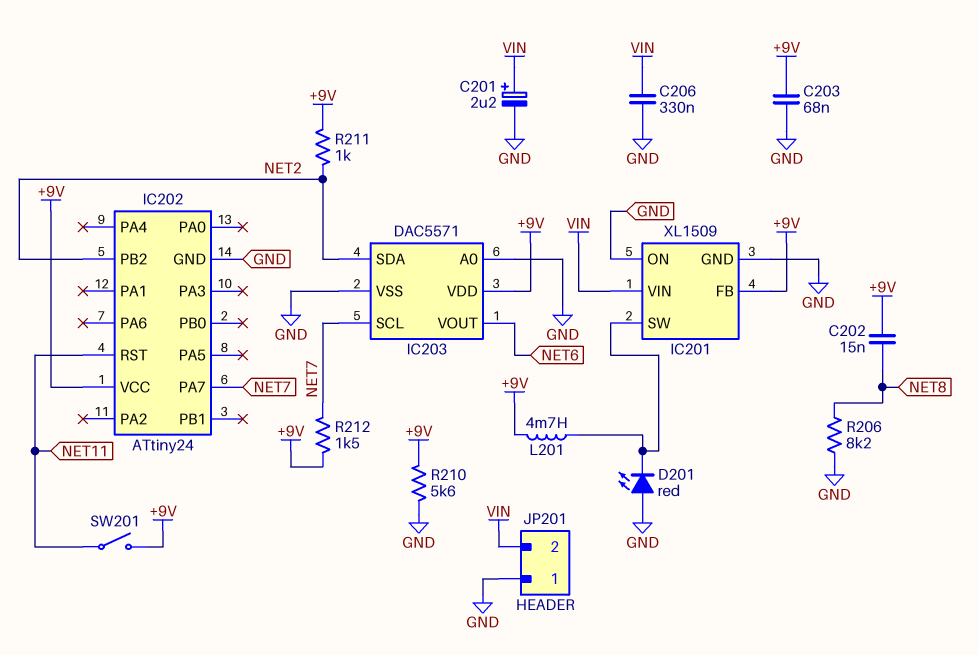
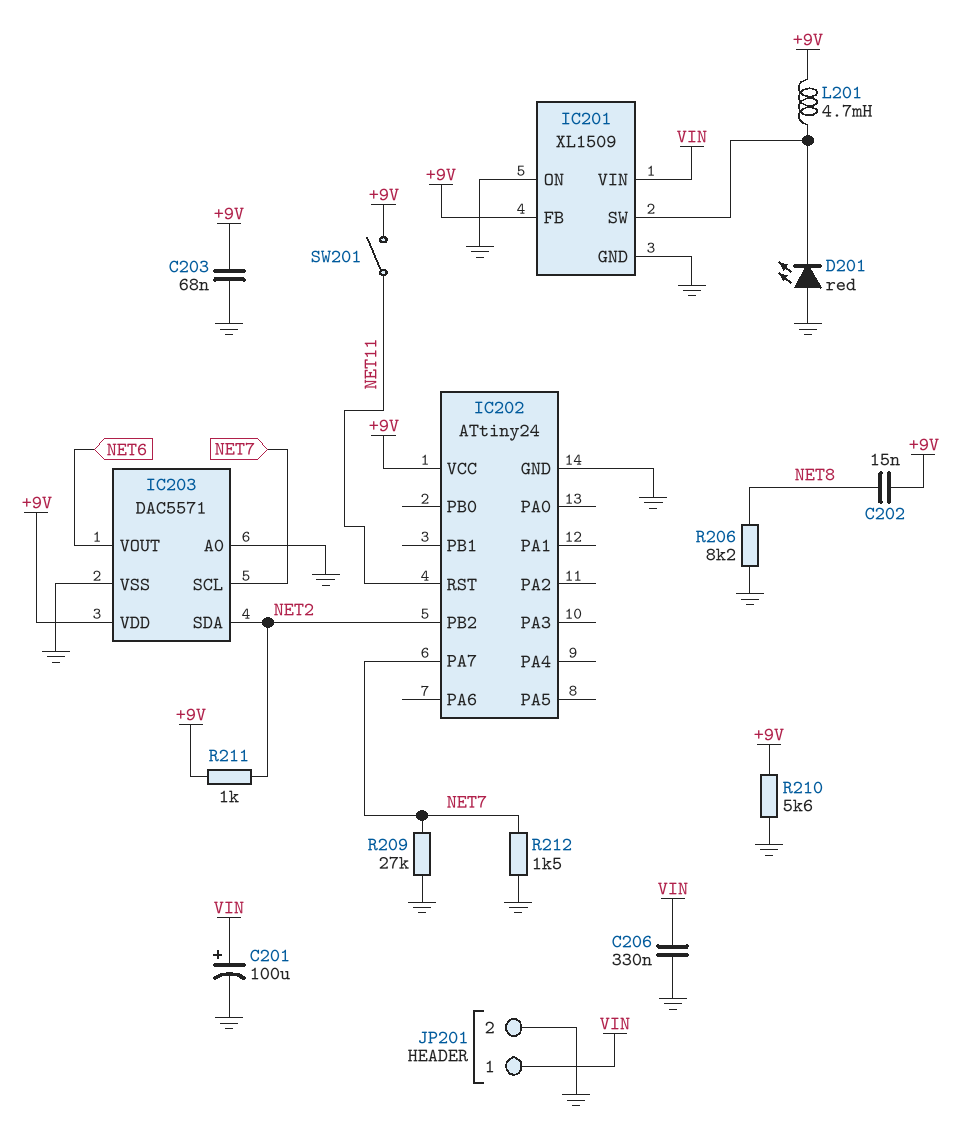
C201: 2.2uF (plus VIN, minus GND) -> 100uF (plus VIN, minus GND)
JP201 pin 1: GND -> VIN
JP201 pin 2: VIN -> GND
R209: none -> 27k (GND, NET7)
R212: 1.5k (+9V, NET7) -> 1.5k (GND, NET7)

